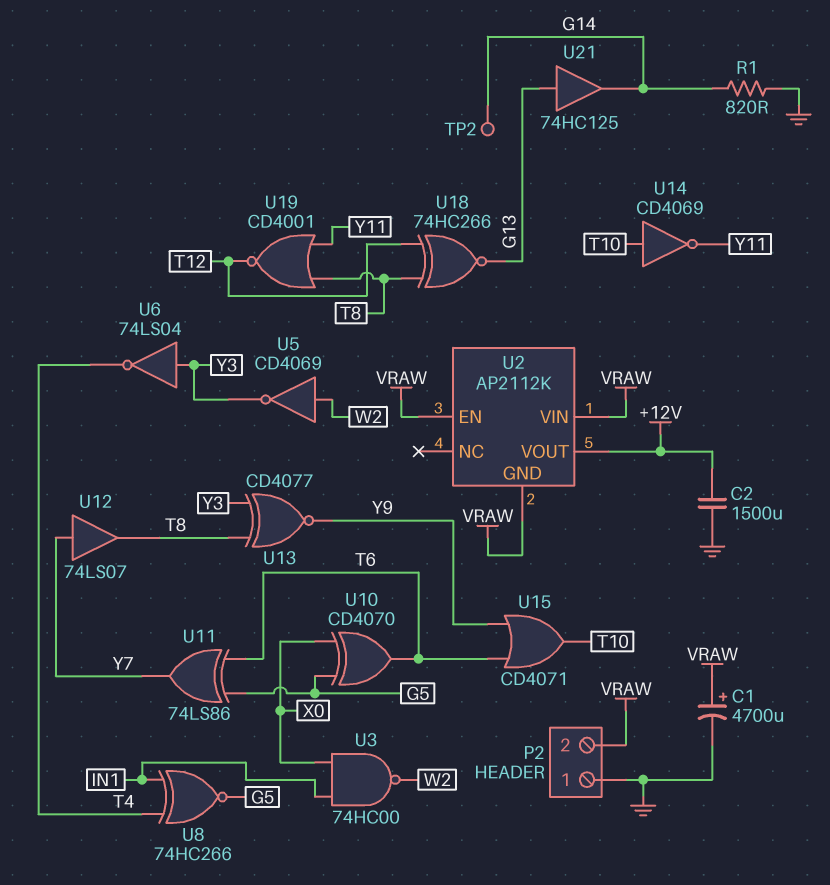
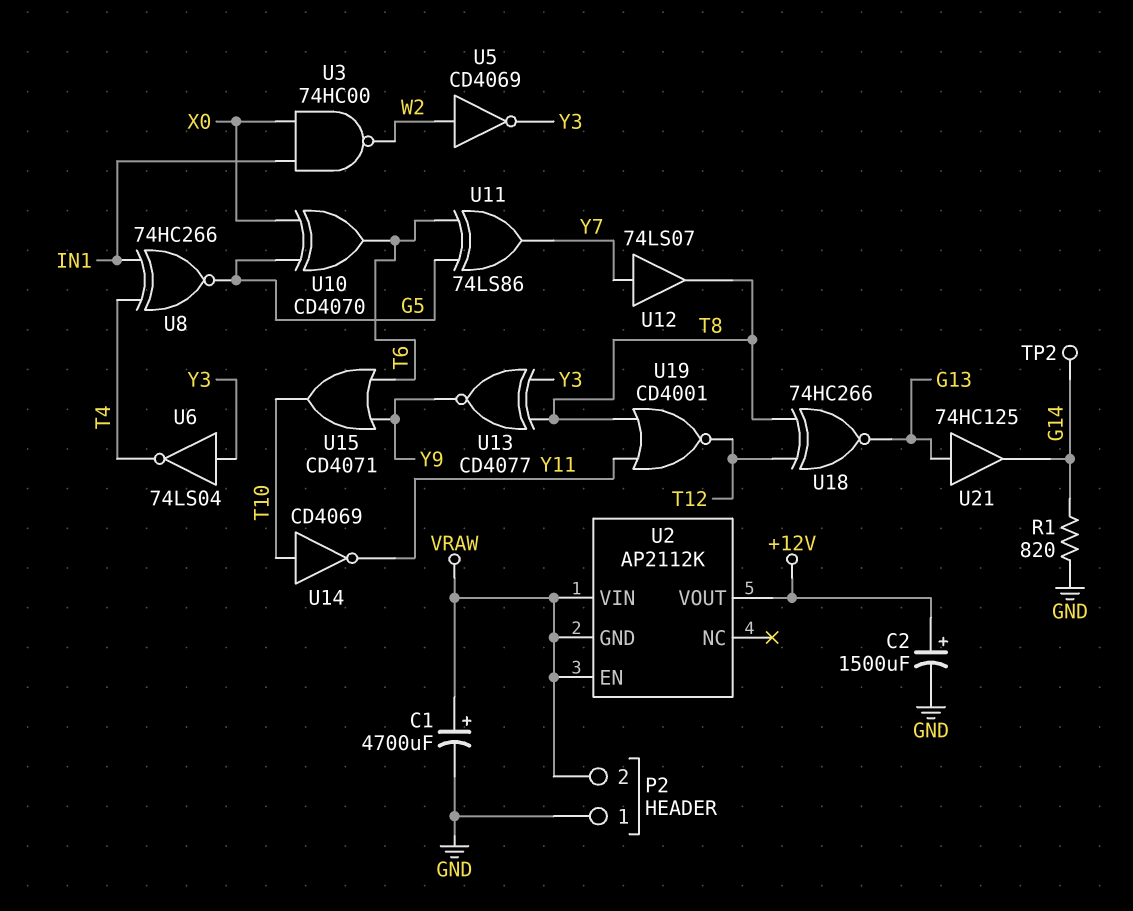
C2: 1500uF (+12V, GND) -> 1500uF (plus +12V, minus GND)

